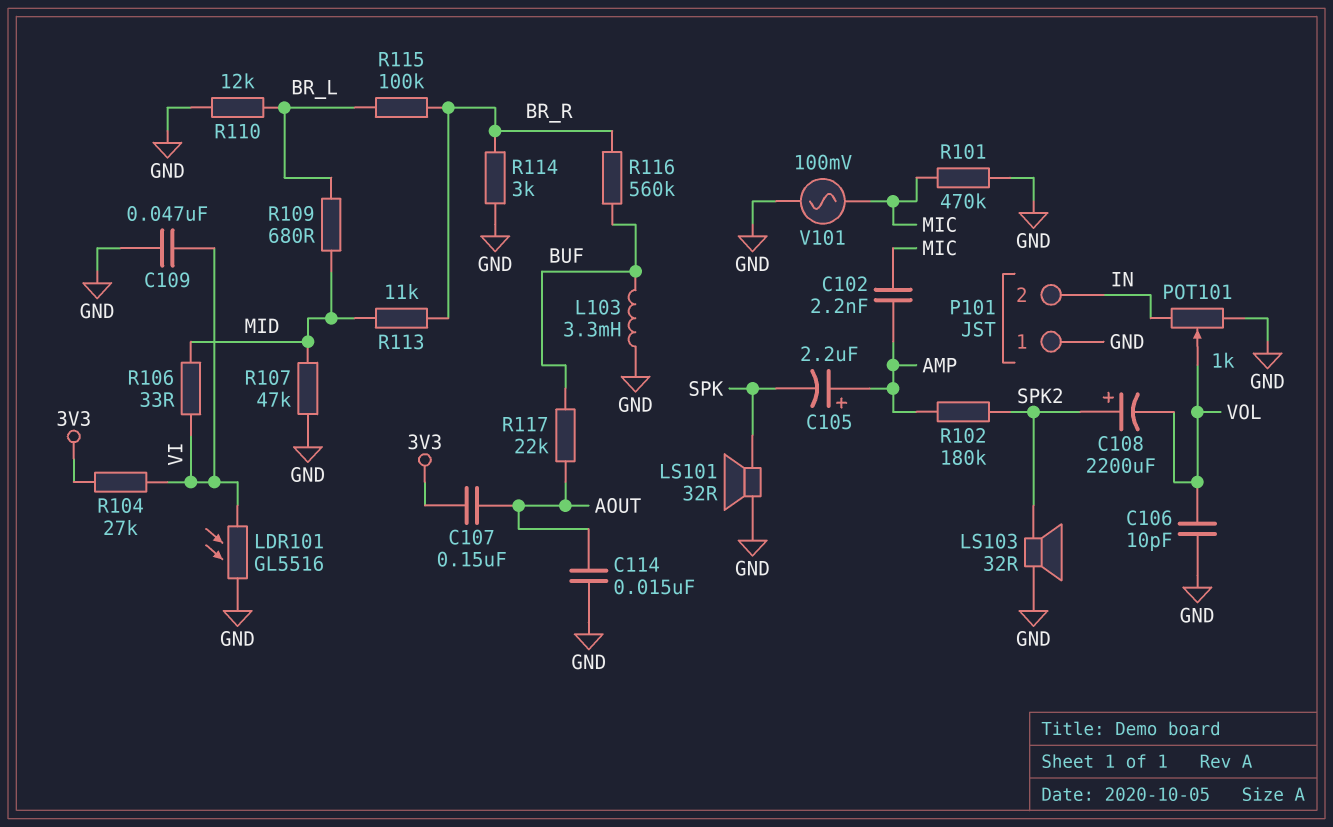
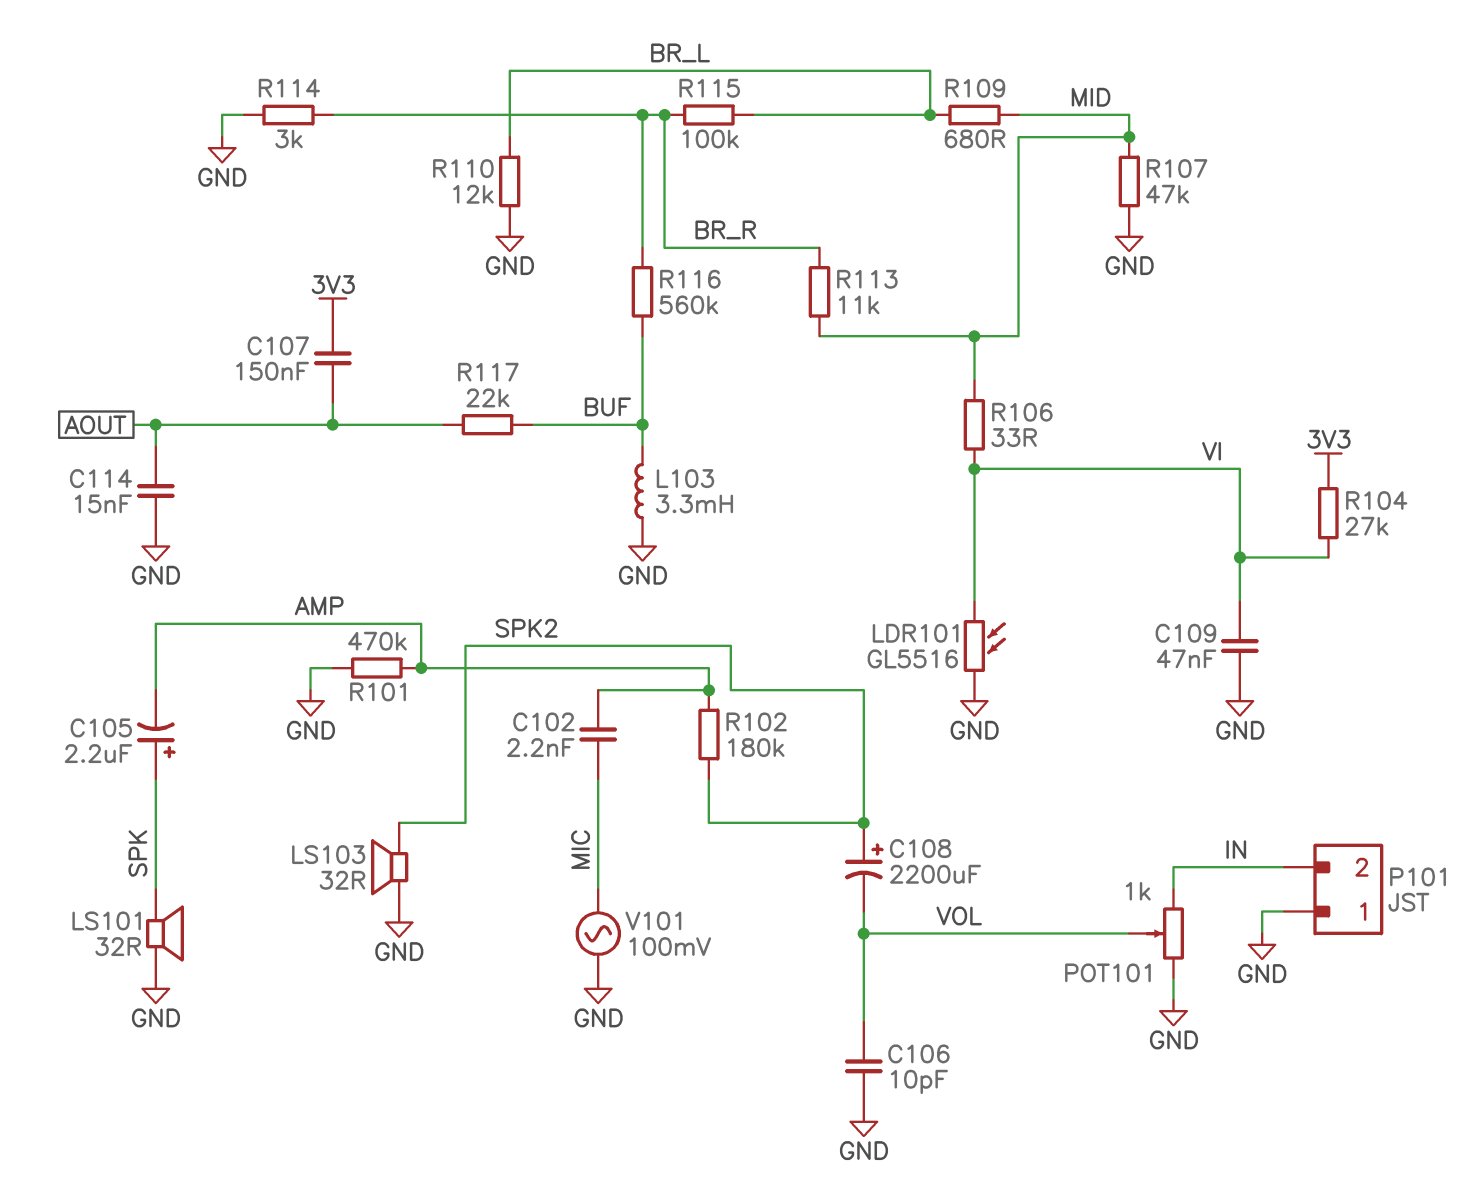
C105: 2.2uF (plus AMP, minus SPK) -> 2.2uF (plus SPK, minus AMP)
R101: 470k (GND, MIC) -> 470k (AMP, GND)

